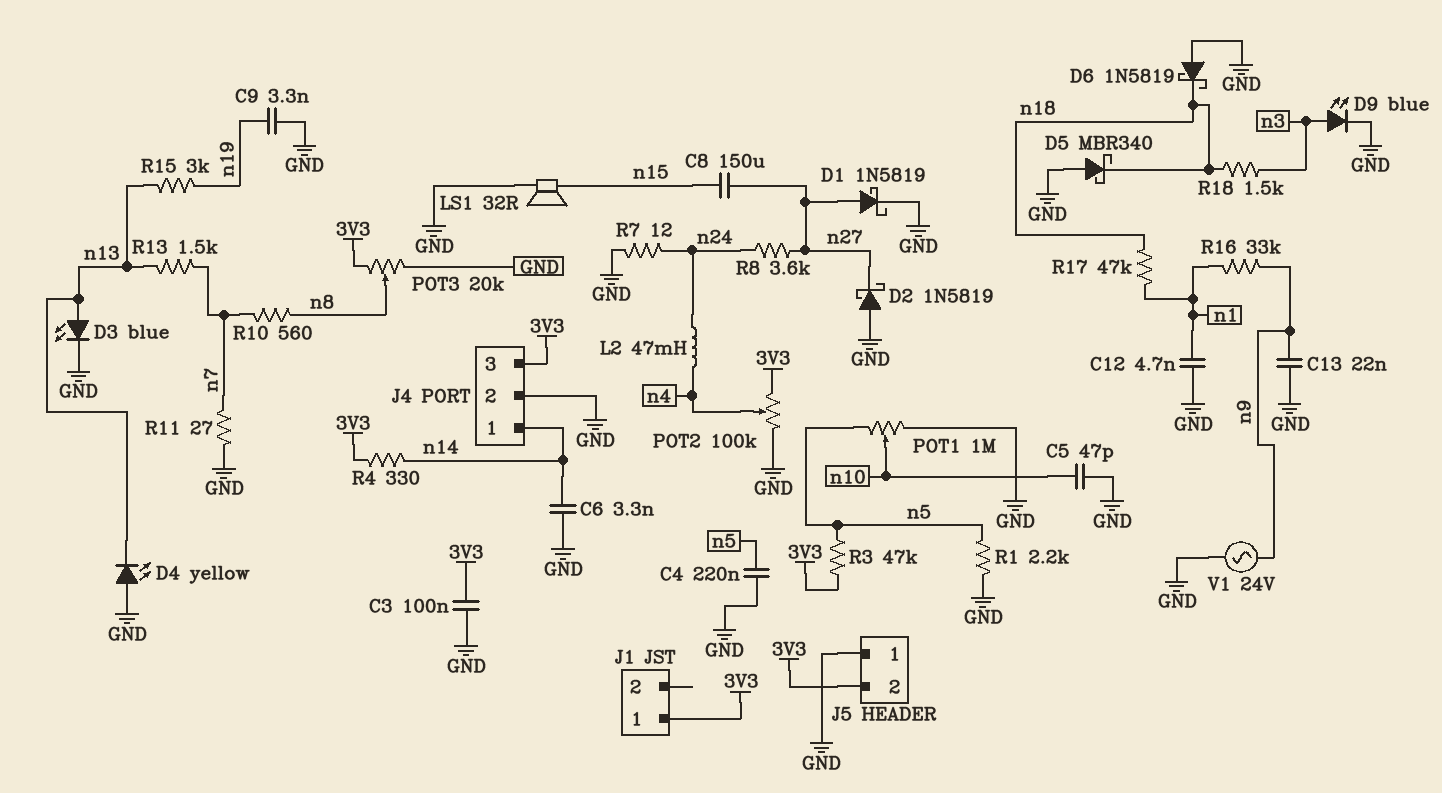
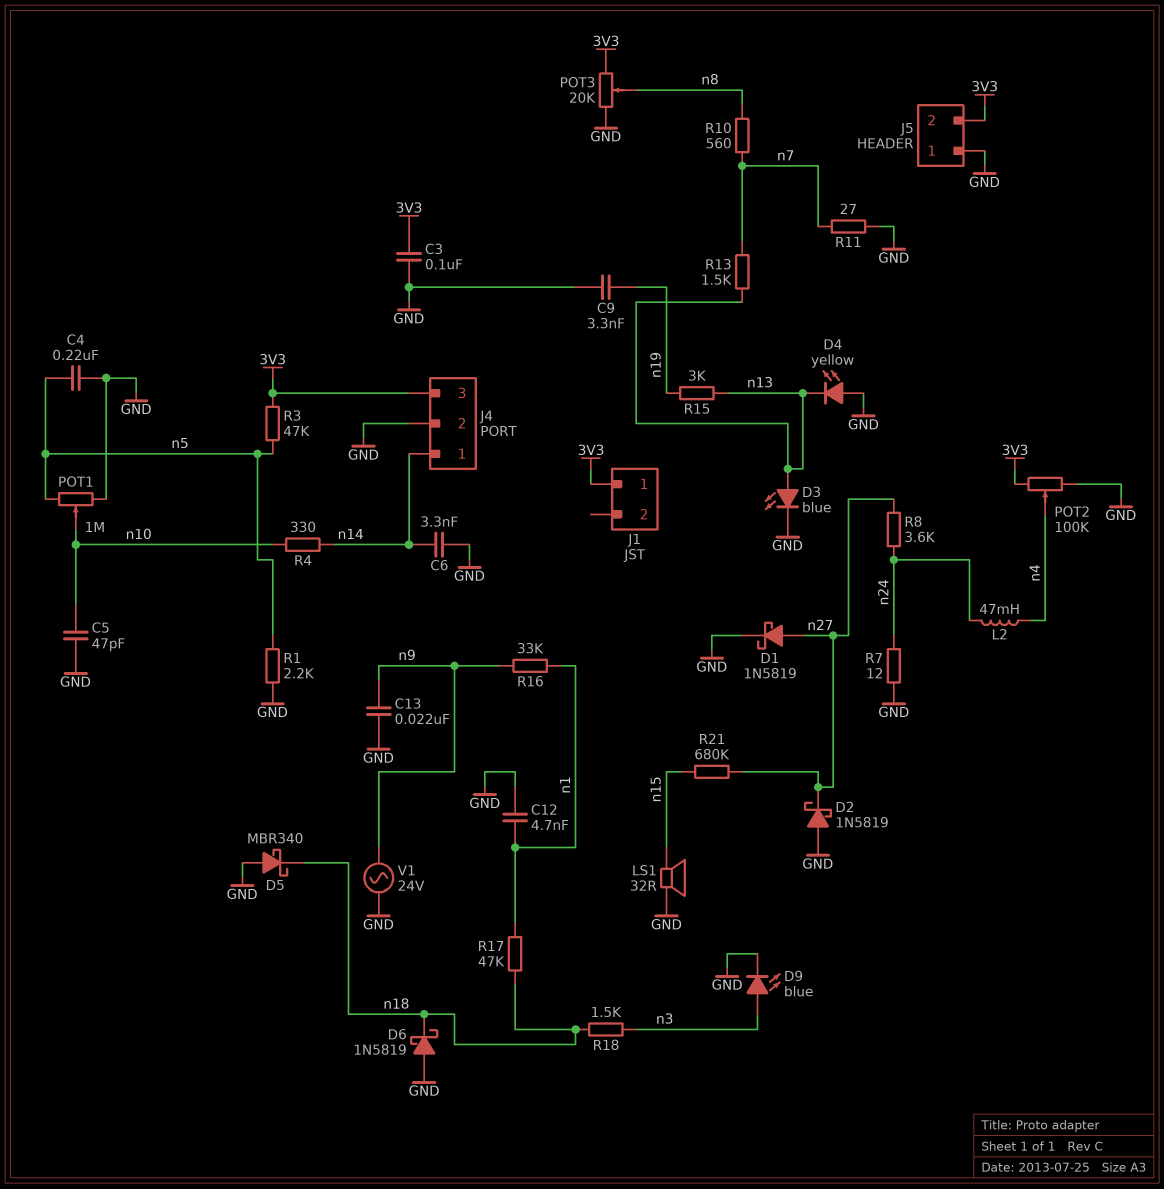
C8: 150uF (n15, n27) -> none
R4: 330 (3V3, n14) -> 330 (n10, n14)
R21: none -> 680k (n15, n27)

